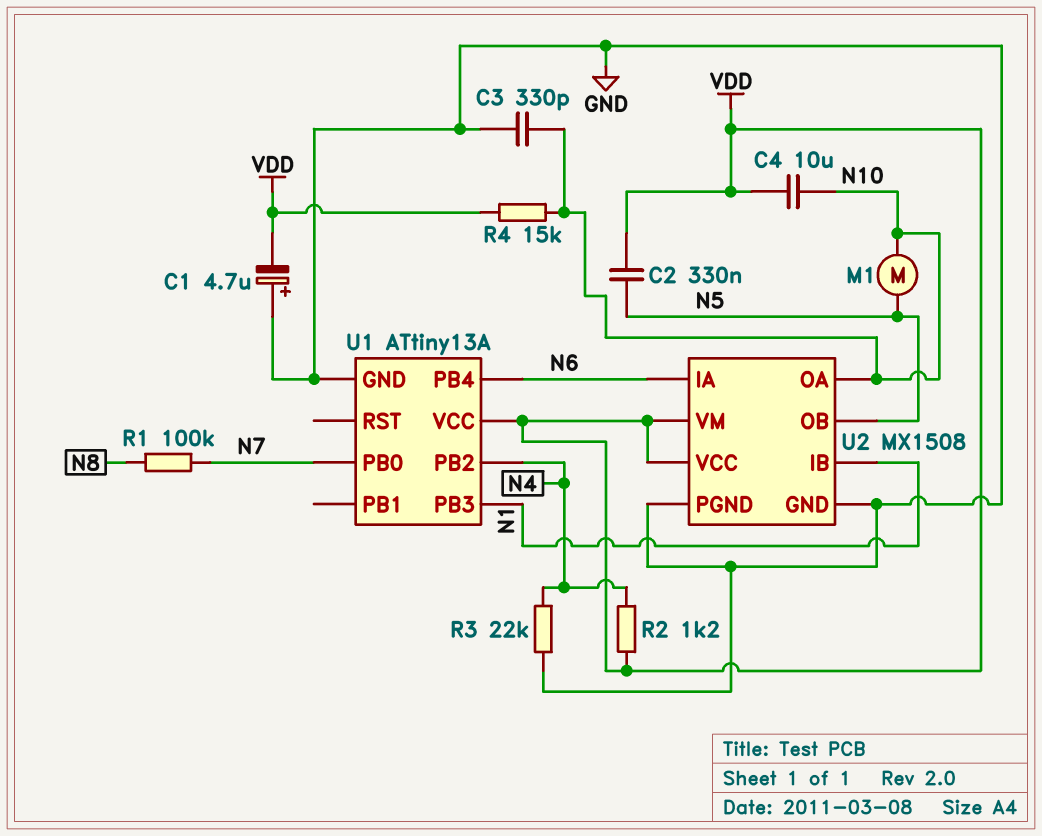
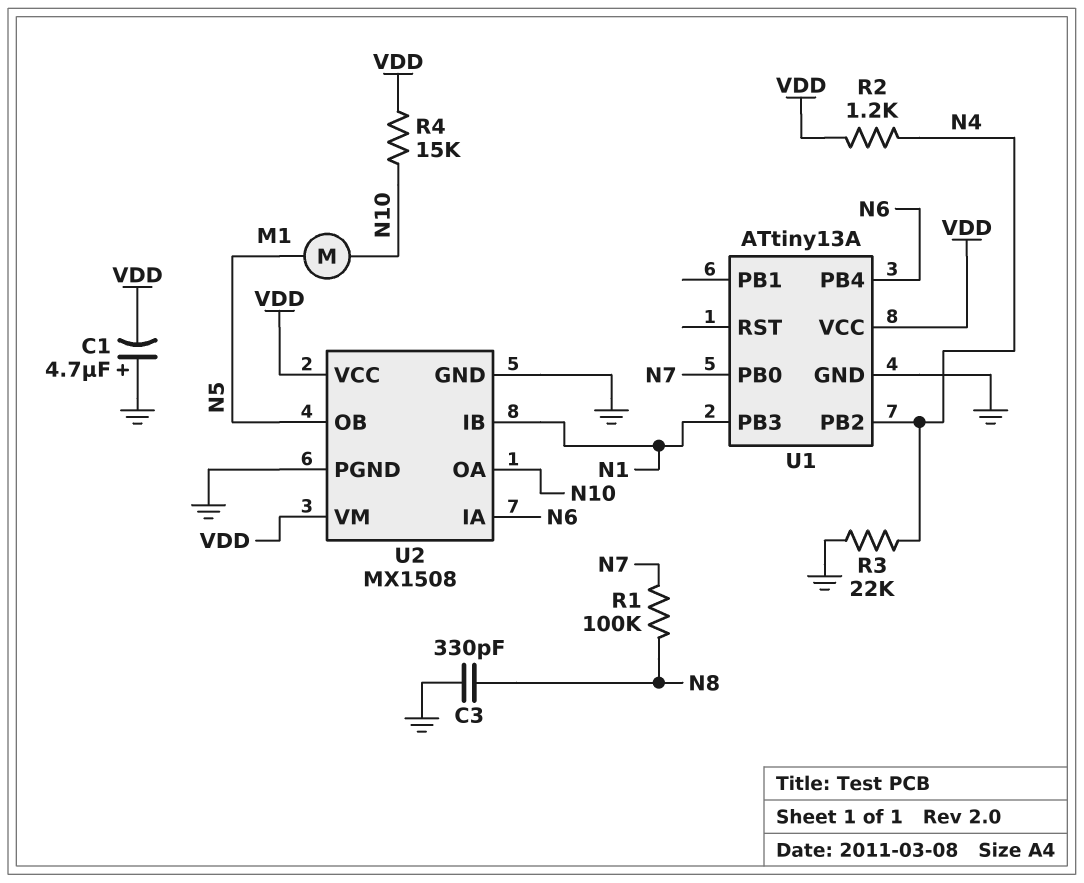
C2: 330nF (N5, VDD) -> none
C3: 330pF (GND, N10) -> 330pF (GND, N8)
C4: 10uF (N10, VDD) -> none

